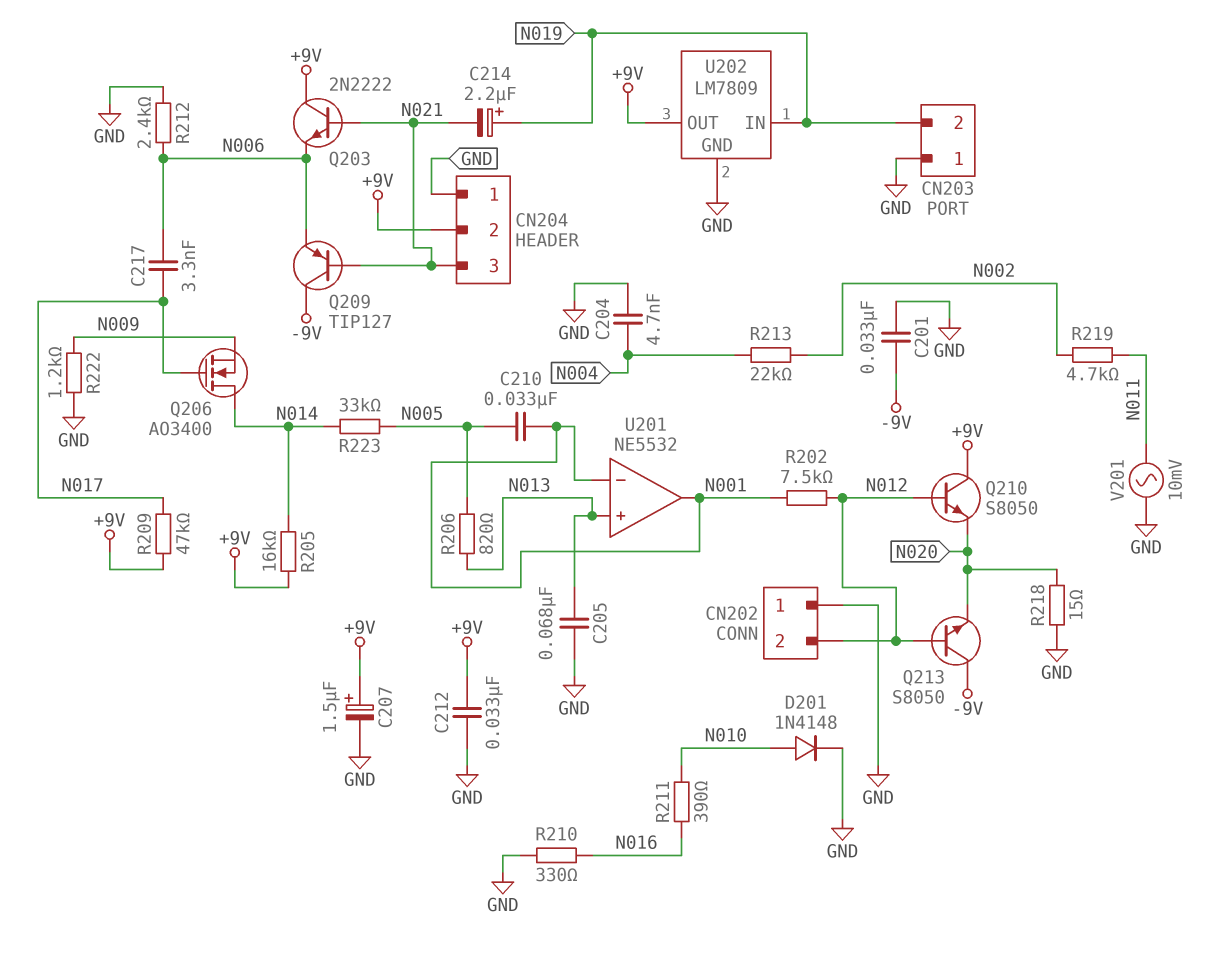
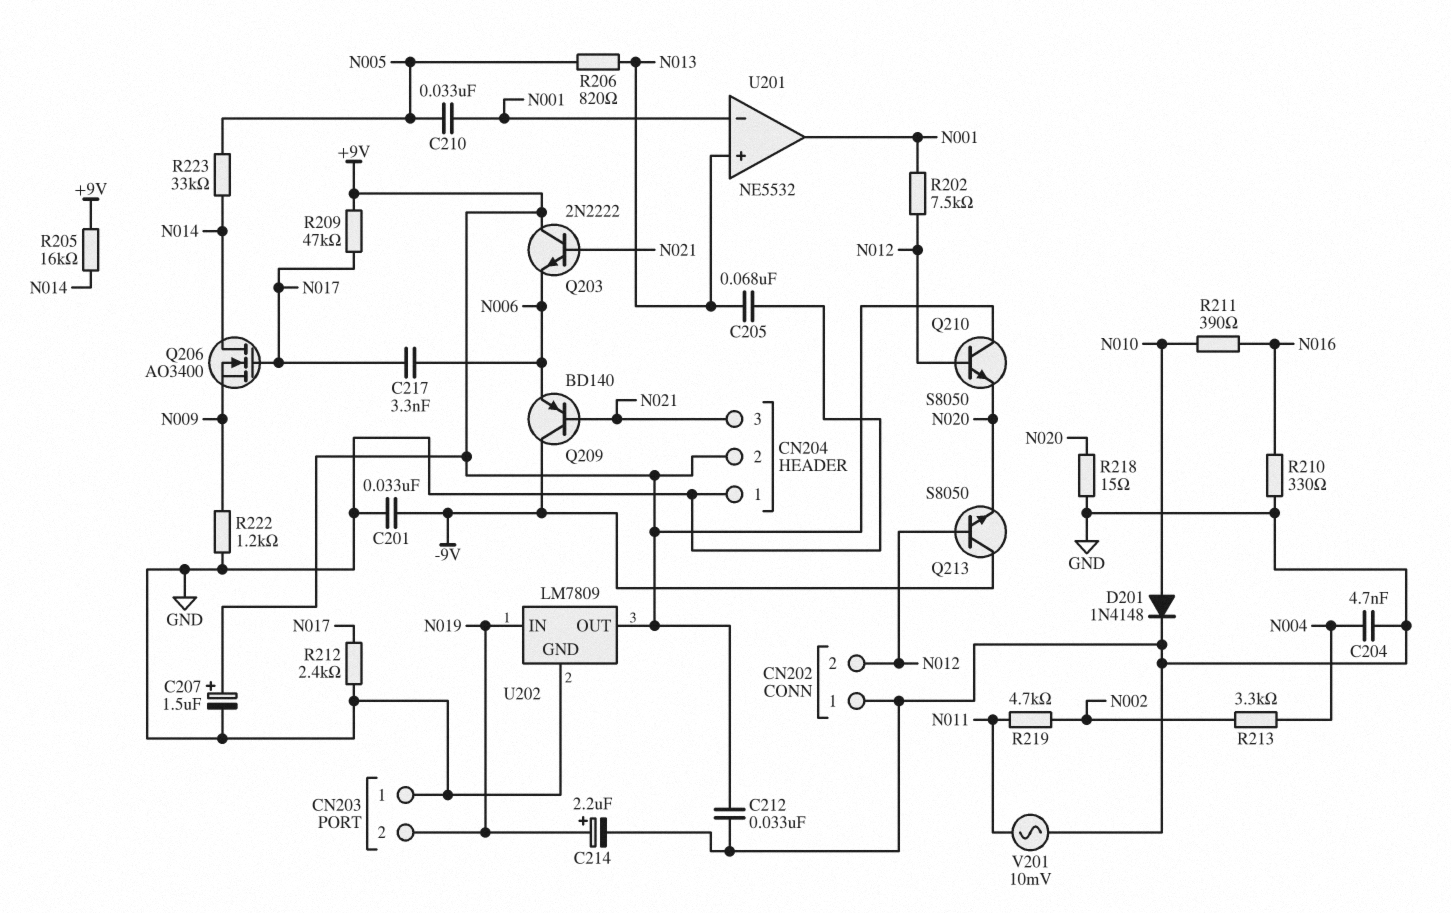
C214: 2.2uF (plus N019, minus N021) -> 2.2uF (plus N019, minus GND)
Q209: PNP TIP127 (B N021, C -9V, E N006) -> PNP BD140 (B N021, C -9V, E N006)
R212: 2.4k (GND, N006) -> 2.4k (GND, N017)
R213: 22k (N002, N004) -> 3.3k (N002, N004)

